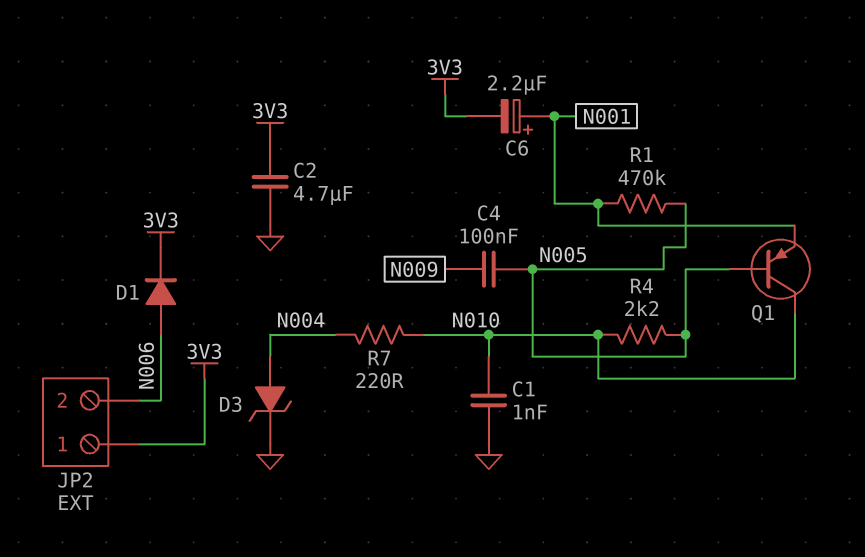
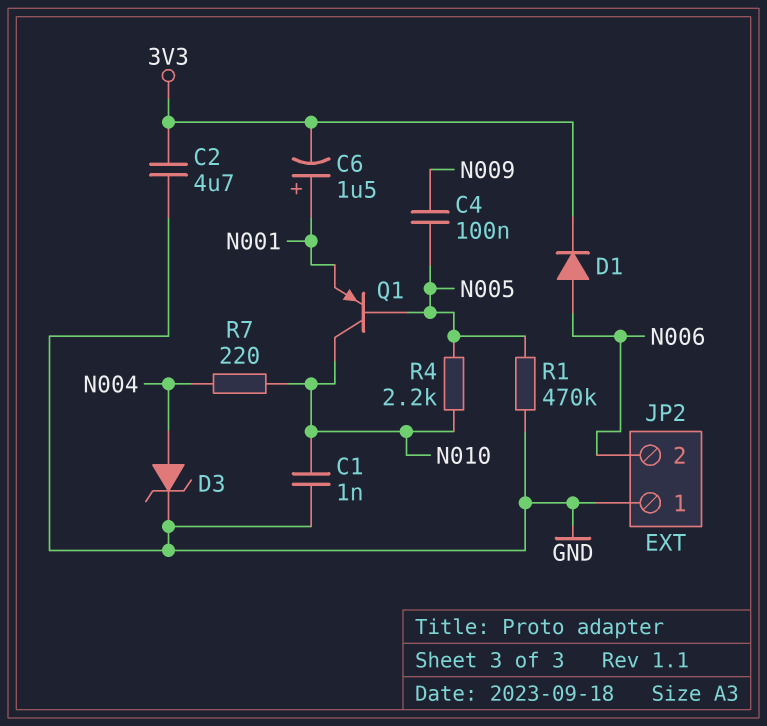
C6: 2.2uF (plus N001, minus 3V3) -> 1.5uF (plus N001, minus 3V3)
JP2 pin 1: 3V3 -> GND
R1: 470k (N001, N005) -> 470k (GND, N005)

